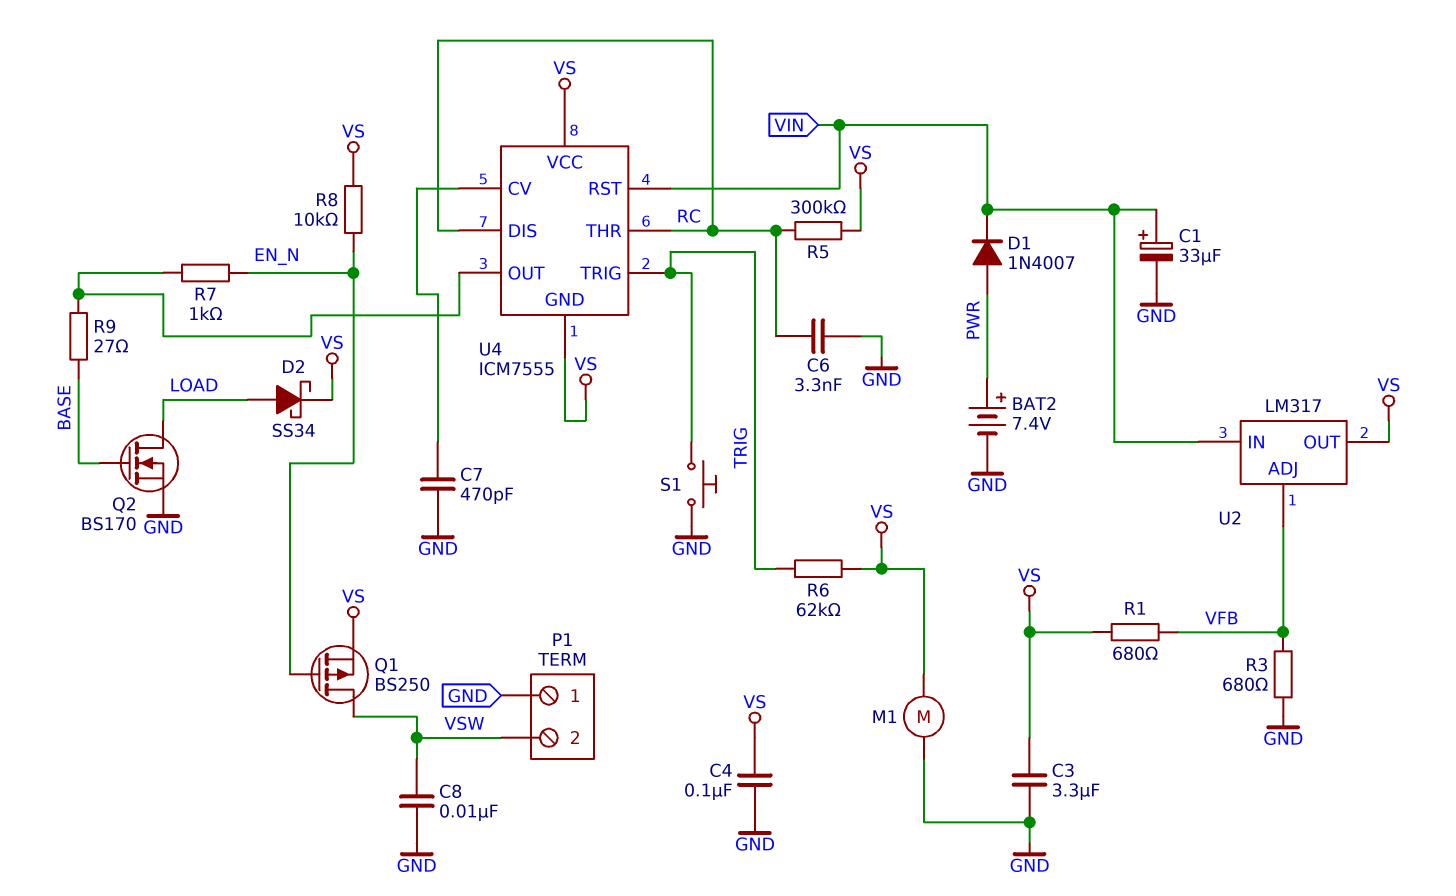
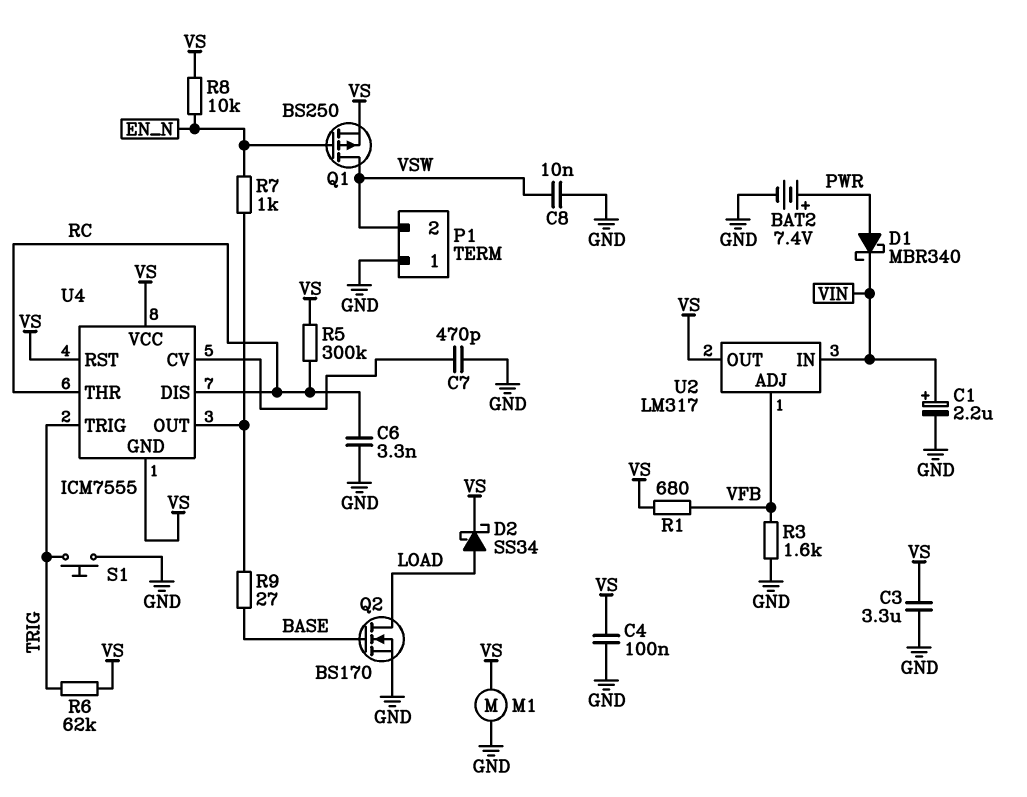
C1: 33uF (plus VIN, minus GND) -> 2.2uF (plus VIN, minus GND)
D1: diode 1N4007 (A PWR, K VIN) -> schottky MBR340 (A PWR, K VIN)
R3: 680 (GND, VFB) -> 1.6k (GND, VFB)
U4 pin RST: VIN -> VS

